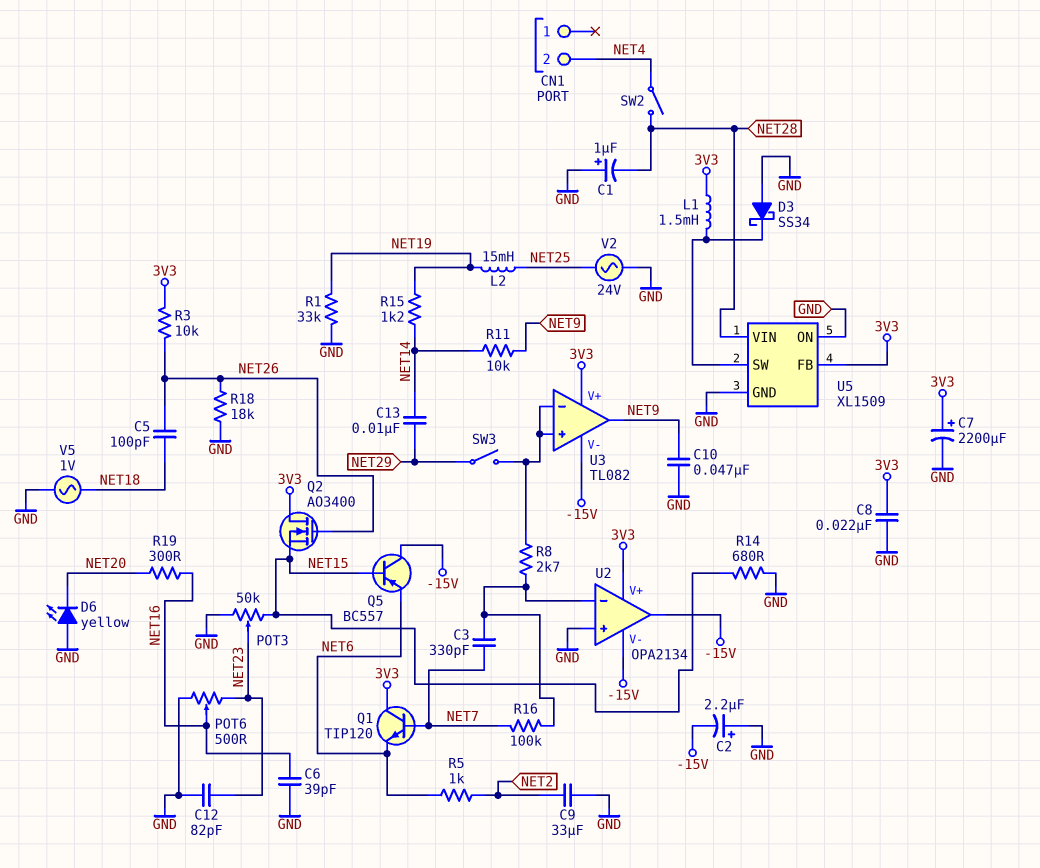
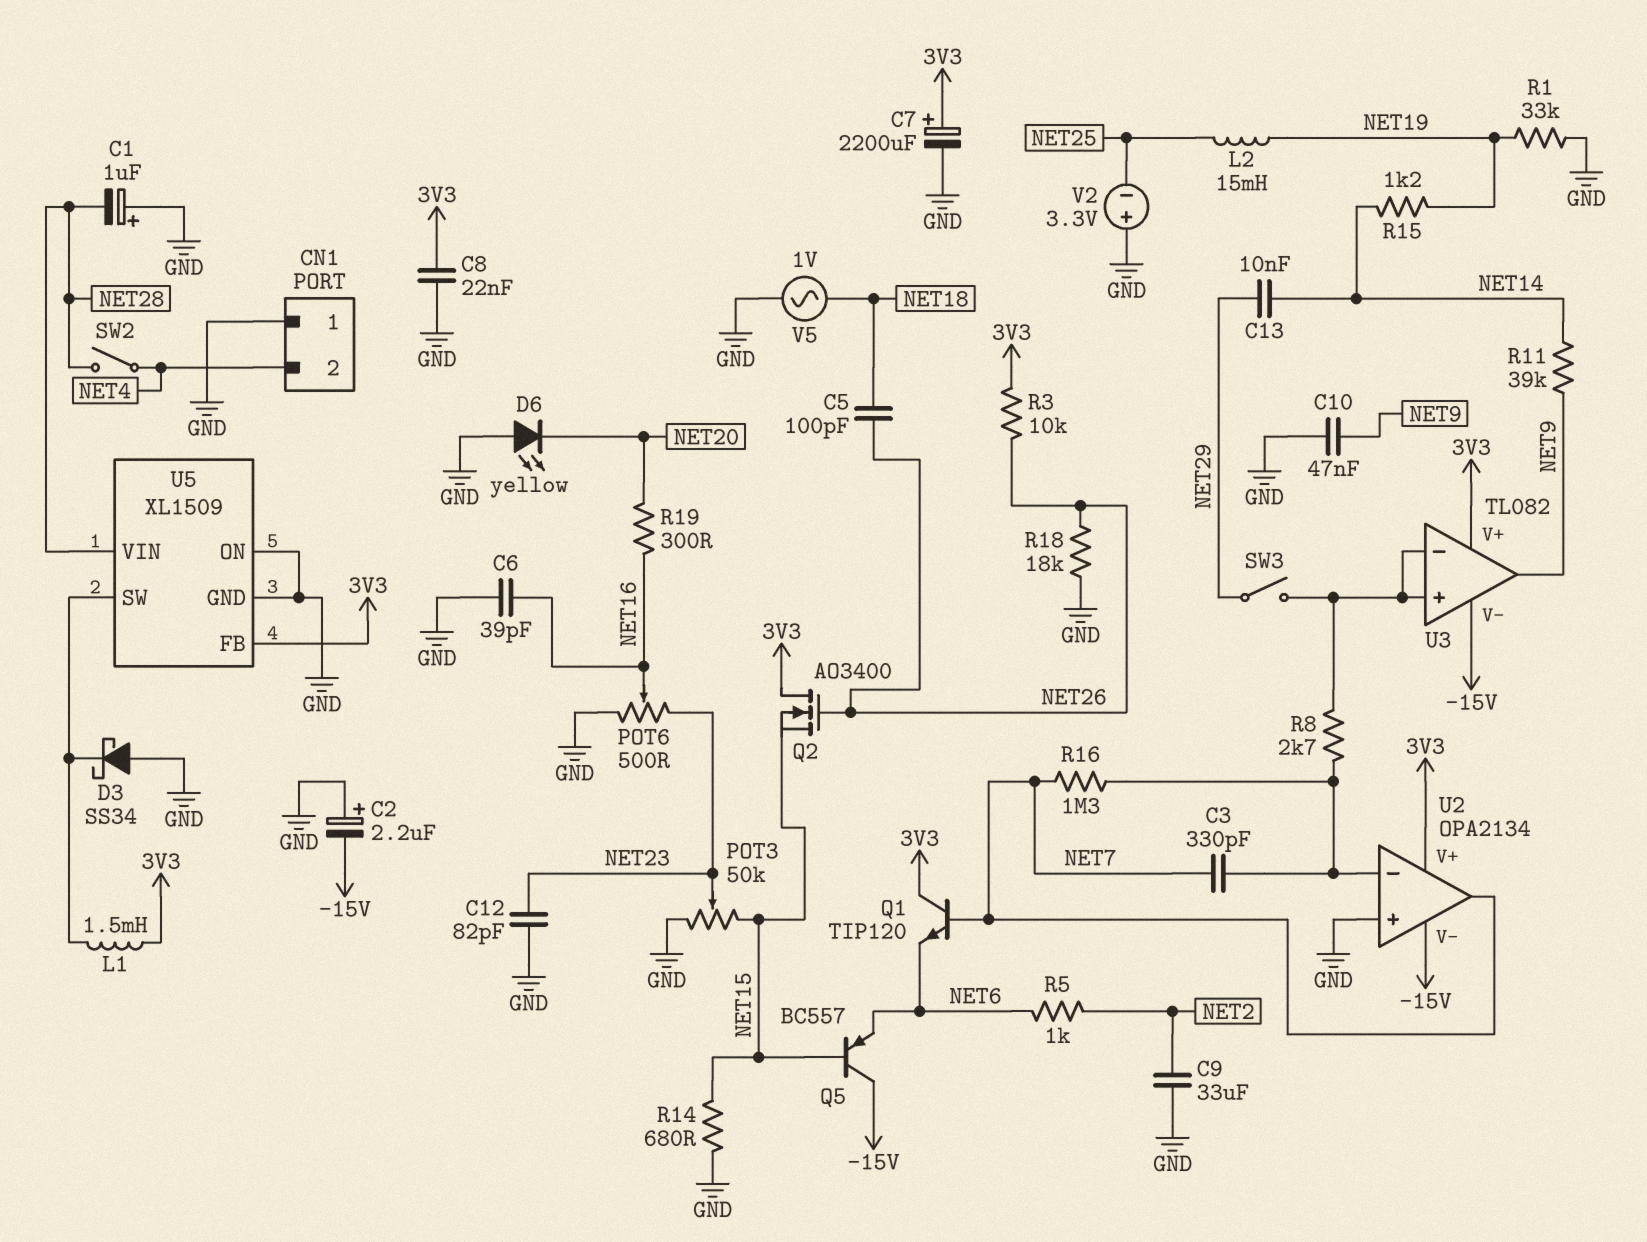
CN1 pin 1: none -> GND
R11: 10k (NET9, NET14) -> 39k (NET9, NET14)
R16: 100k (NET7, U2/in-) -> 1.3M (NET7, U2/in-)
U2 pin out: -15V -> NET7
V2: AC 24V (GND, NET25) -> 3.3V (plus GND, minus NET25)

